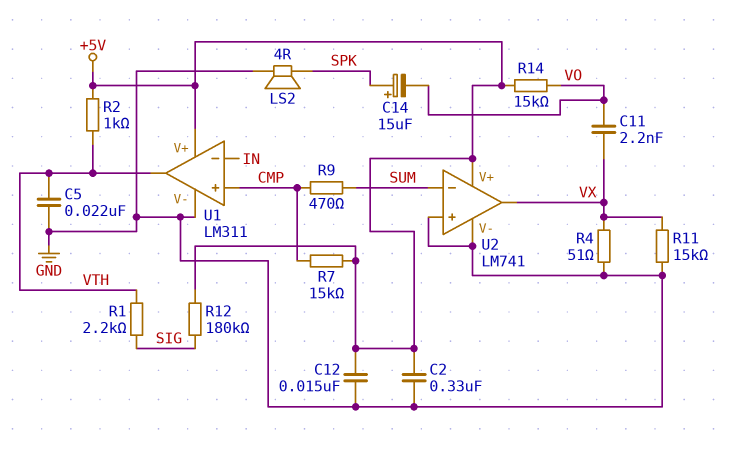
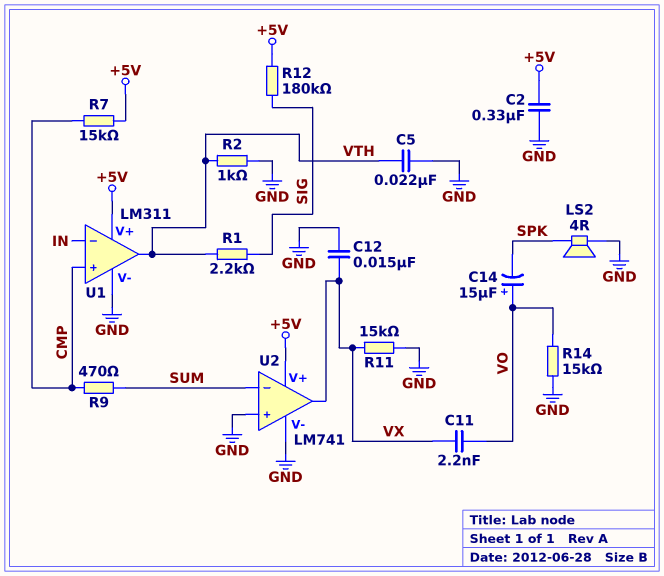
C12: 15nF (+5V, GND) -> 15nF (GND, VX)
C14: 15uF (plus SPK, minus VO) -> 15uF (plus VO, minus SPK)
R2: 1k (+5V, VTH) -> 1k (GND, VTH)
R4: 51 (GND, VX) -> none
R14: 15k (+5V, VO) -> 15k (GND, VO)

